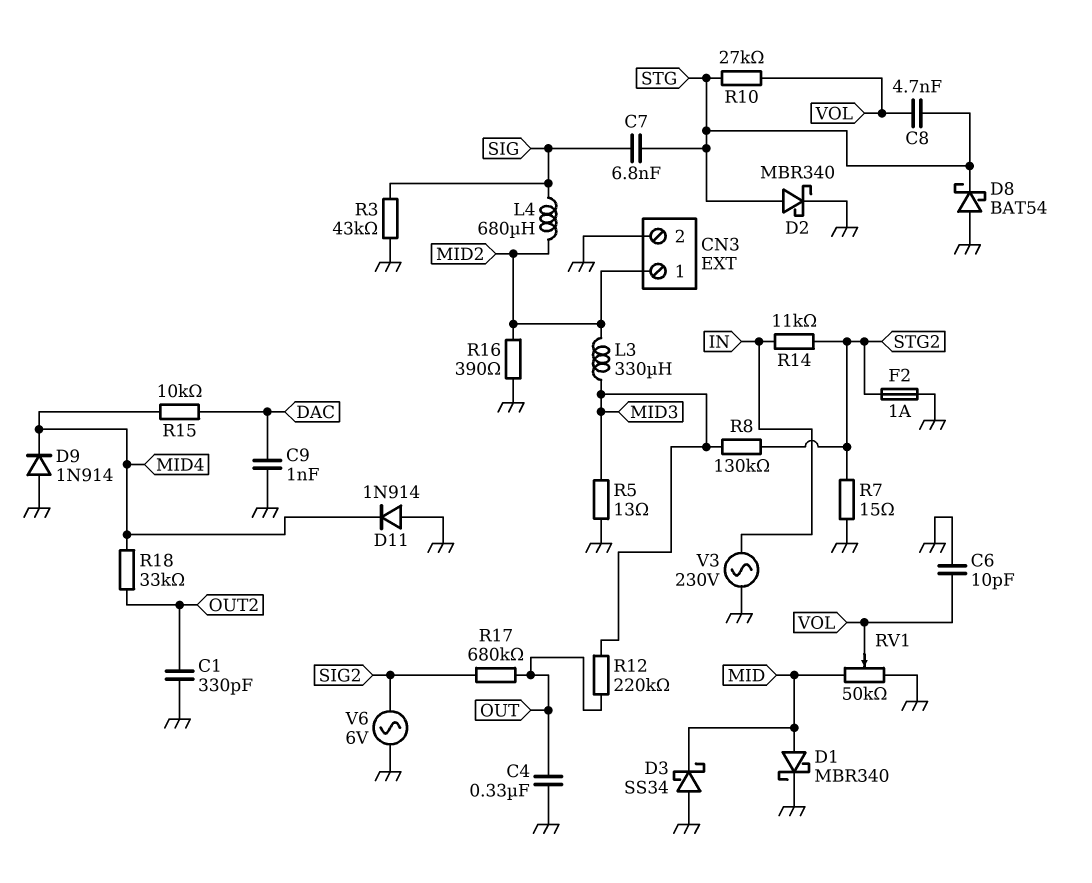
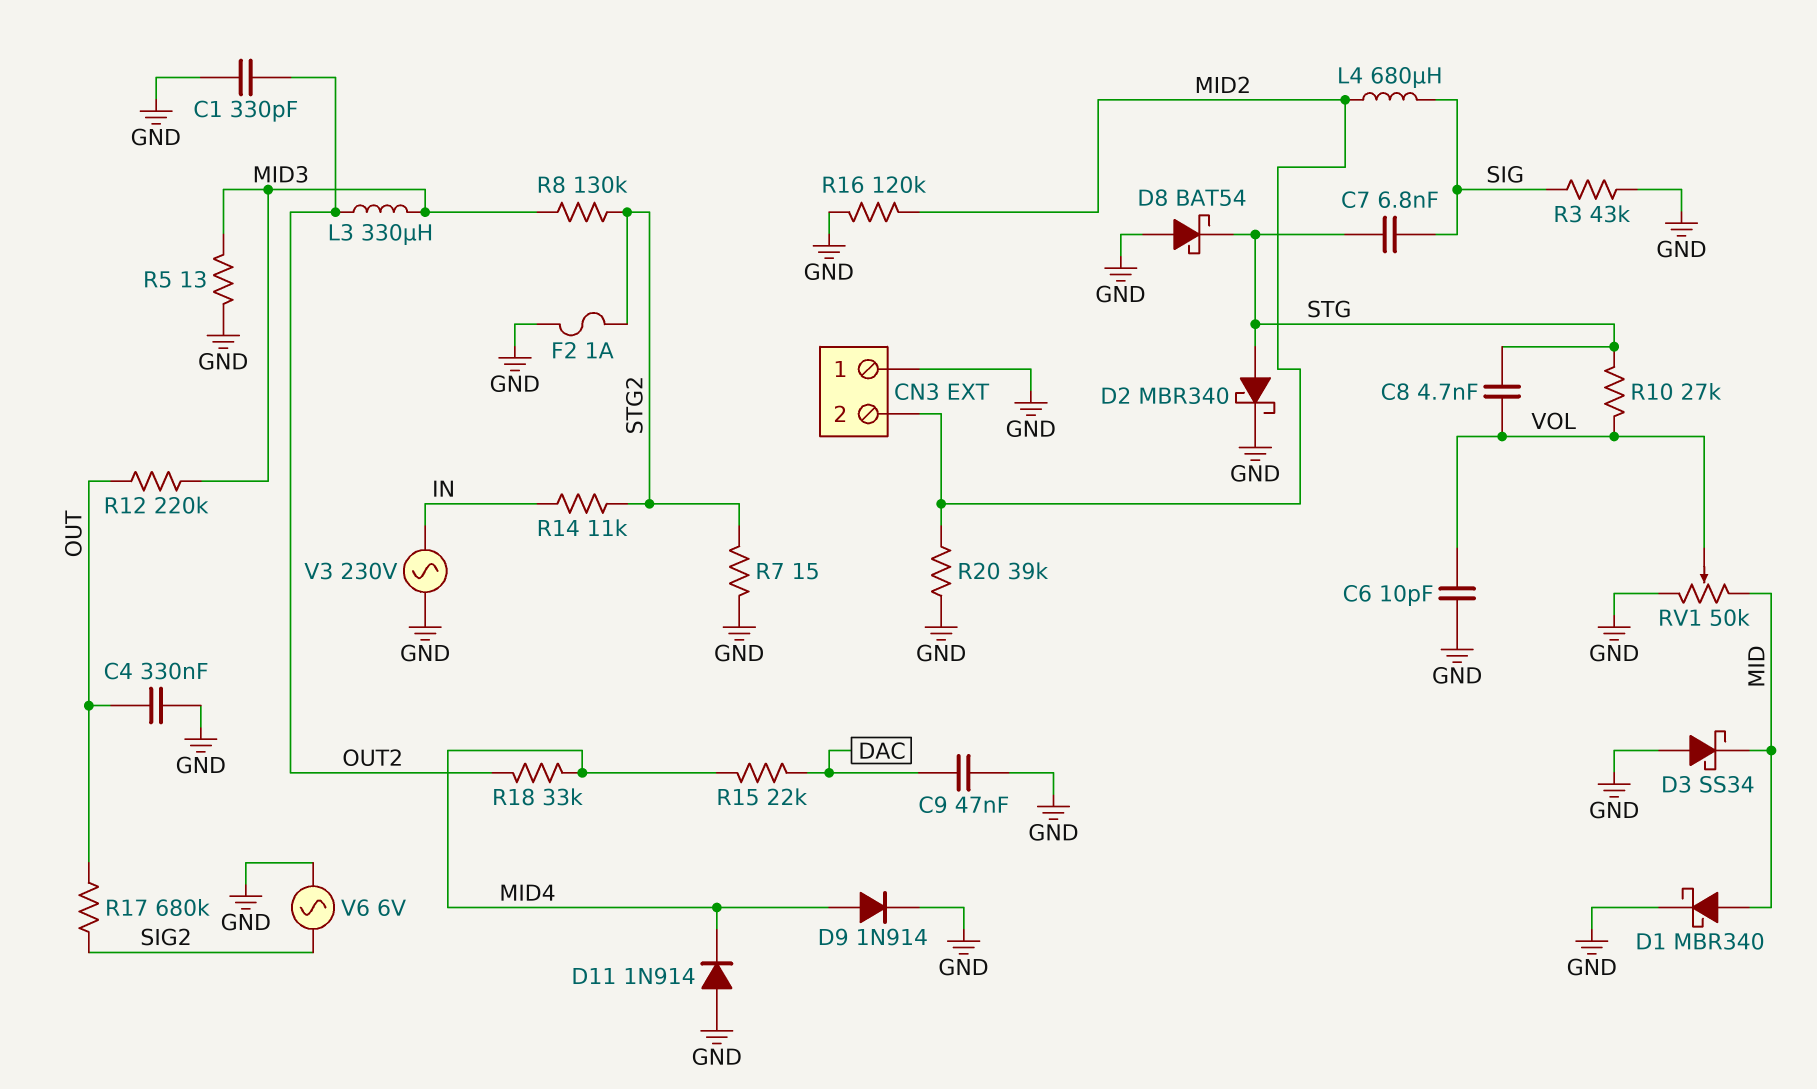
C9: 1nF (DAC, GND) -> 47nF (DAC, GND)
CN3 pin 1: MID2 -> GND
CN3 pin 2: GND -> MID2
D9: diode 1N914 (A GND, K MID4) -> diode 1N914 (A MID4, K GND)
L3: 330uH (MID2, MID3) -> 330uH (MID3, OUT2)
R15: 10k (DAC, MID4) -> 22k (DAC, MID4)
R16: 390 (GND, MID2) -> 120k (GND, MID2)
R20: none -> 39k (GND, MID2)

